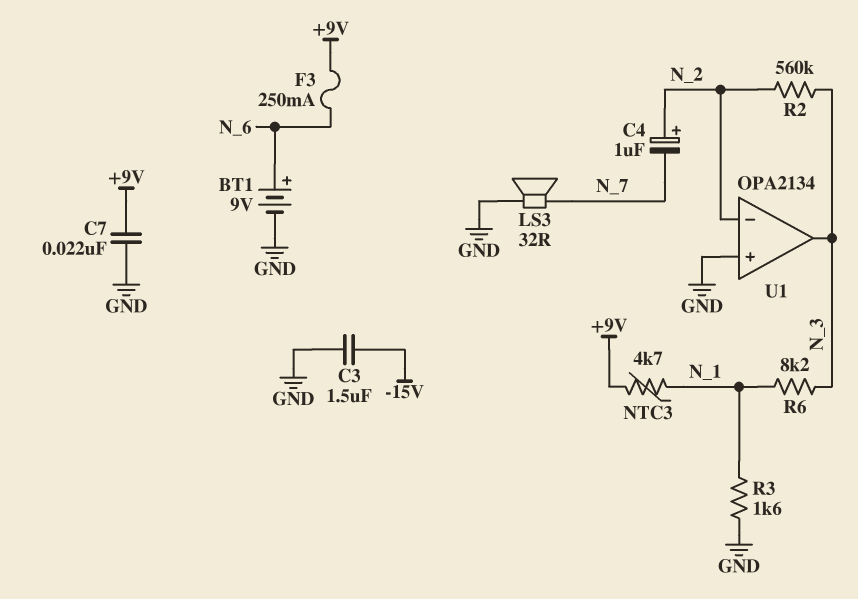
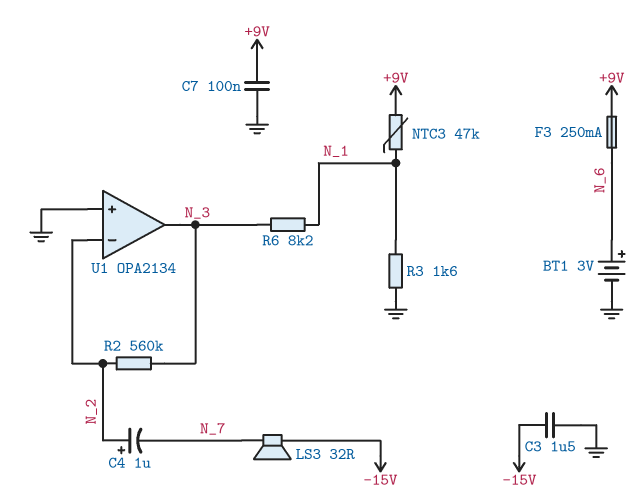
BT1: 9V (plus N_6, minus GND) -> 3V (plus N_6, minus GND)
C7: 22nF (+9V, GND) -> 100nF (+9V, GND)
LS3: speaker 32R (GND, N_7) -> speaker 32R (-15V, N_7)
NTC3: 4.7k (+9V, N_1) -> 47k (+9V, N_1)

